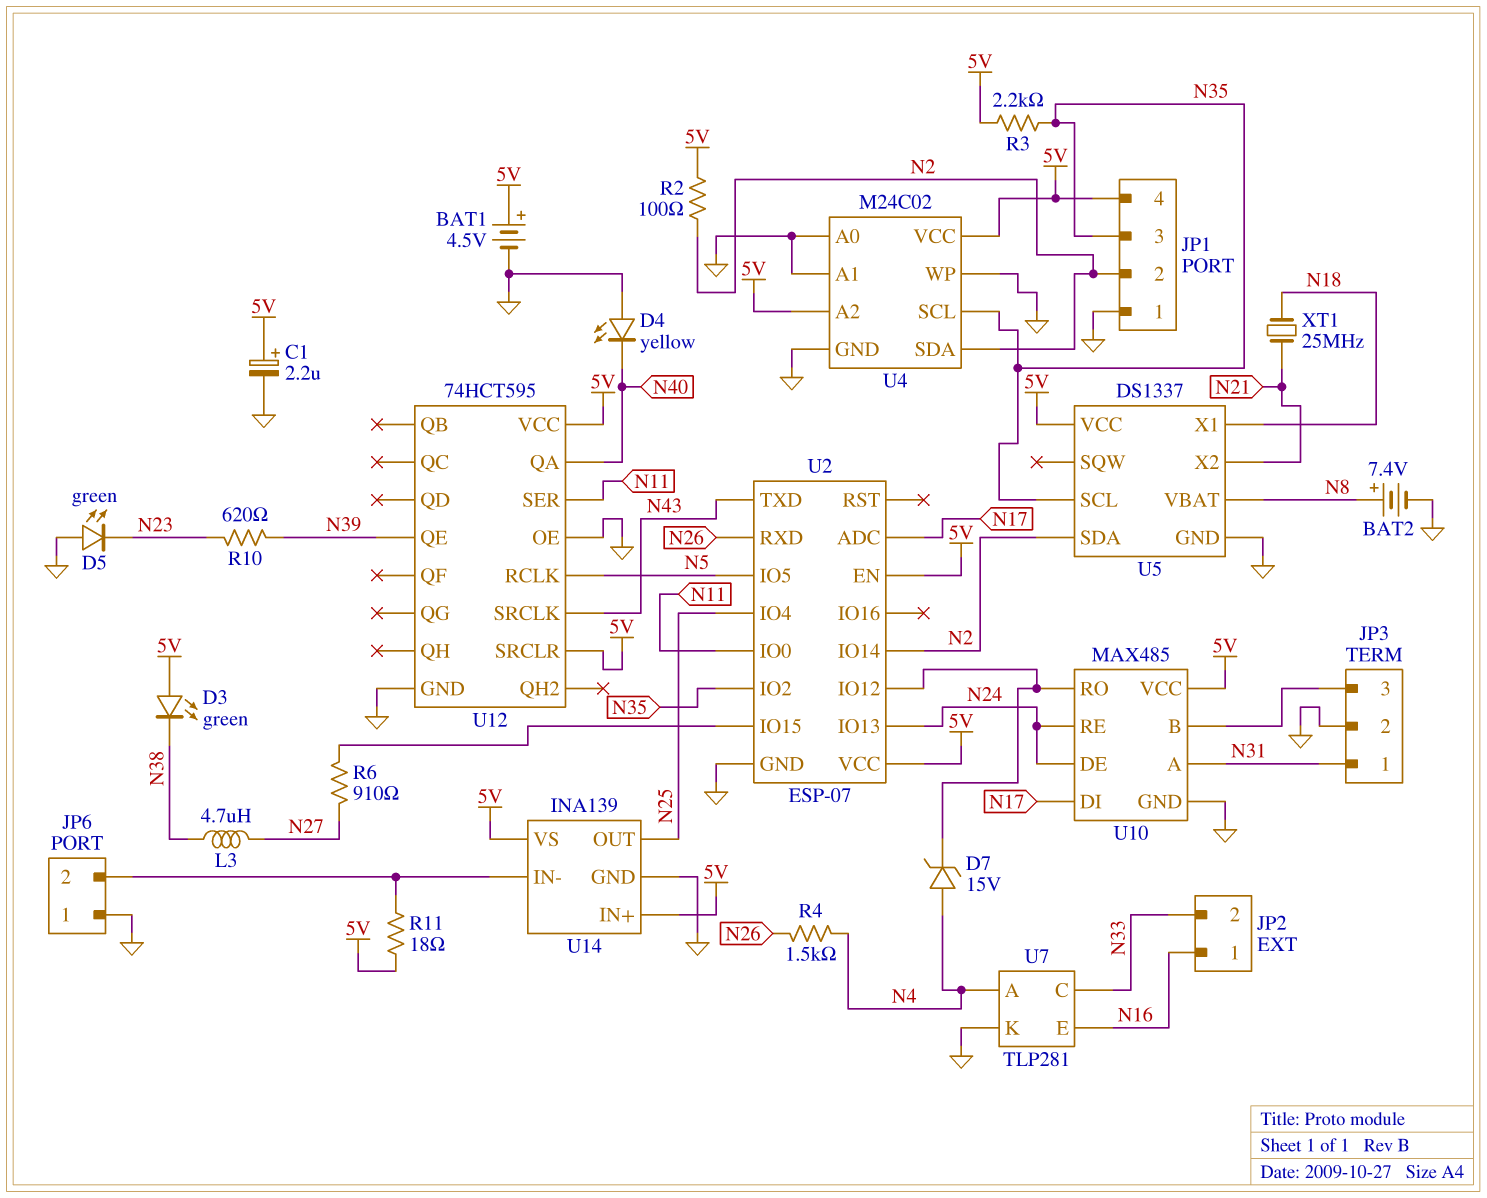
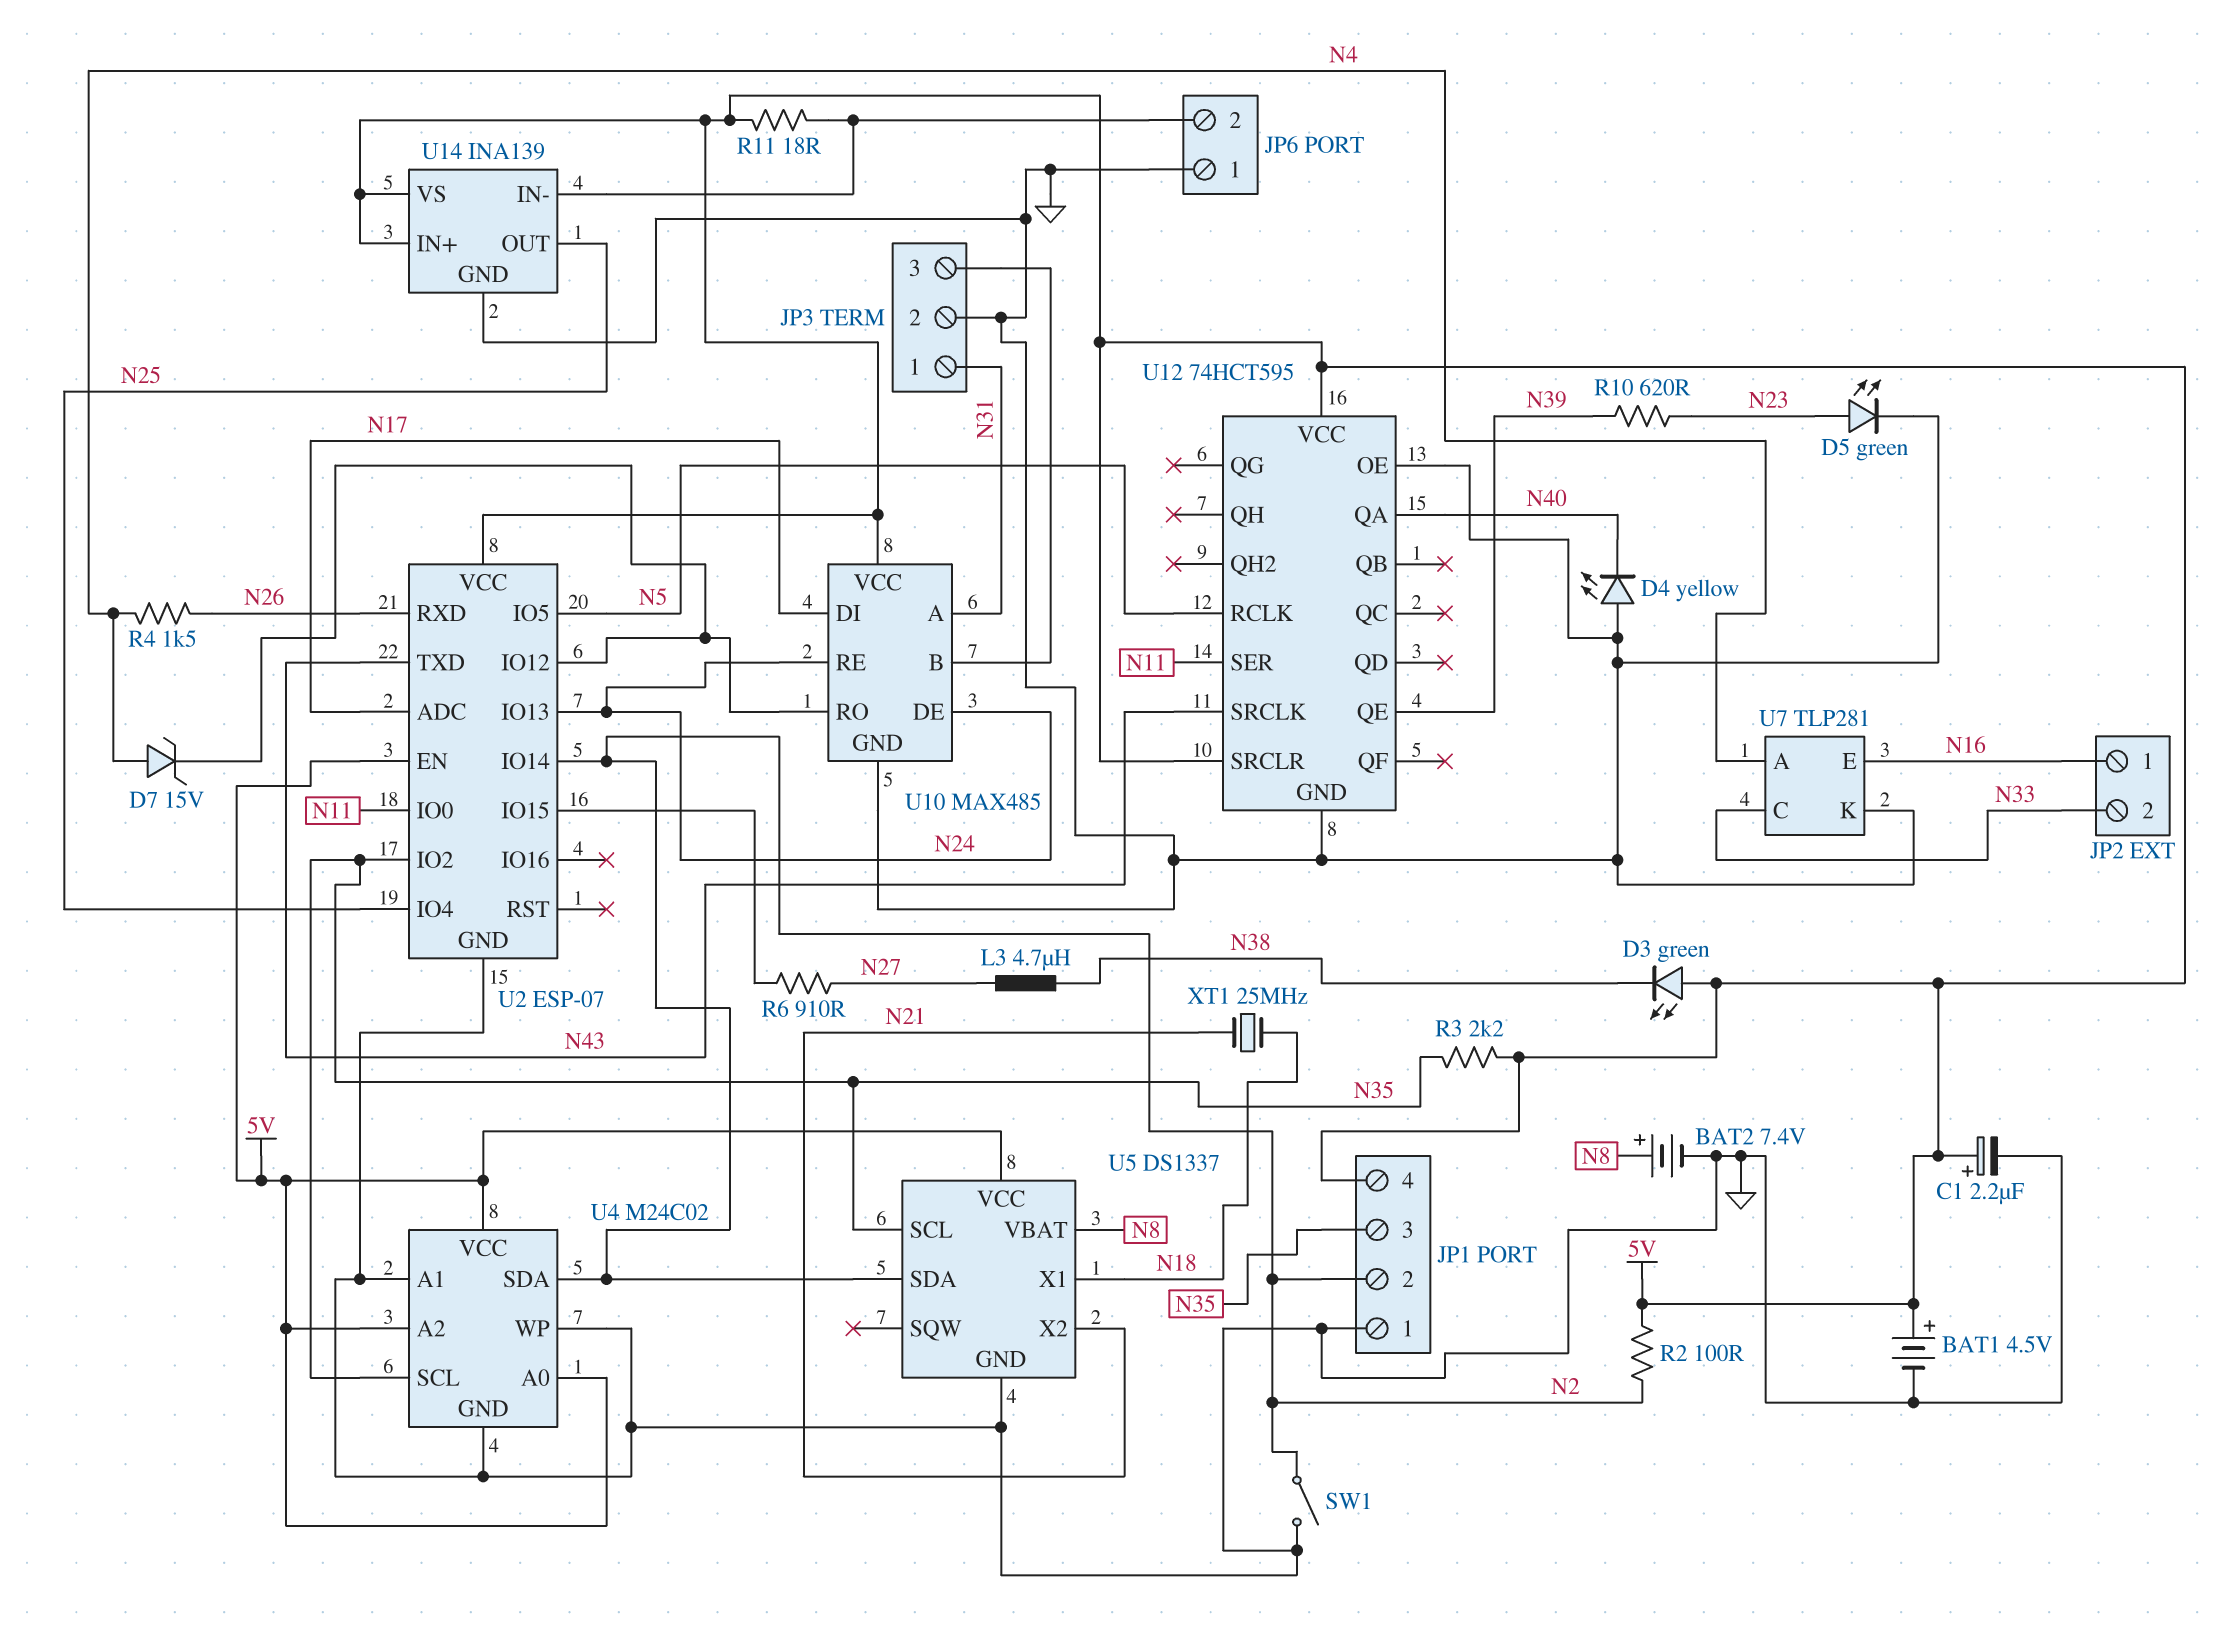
D5: LED green (A GND, K N23) -> LED green (A N23, K GND)
SW1: none -> switch (GND, N2)
U4 pin A0: GND -> 5V

